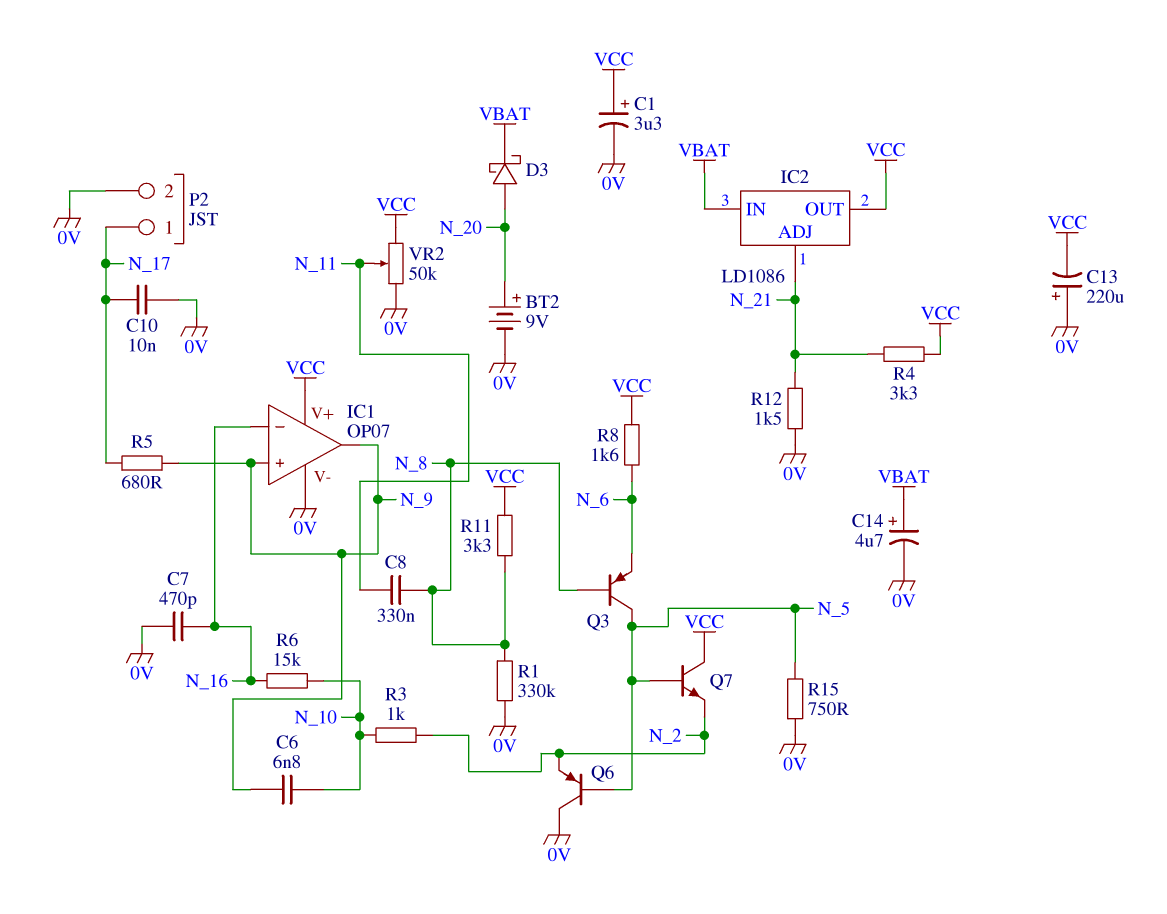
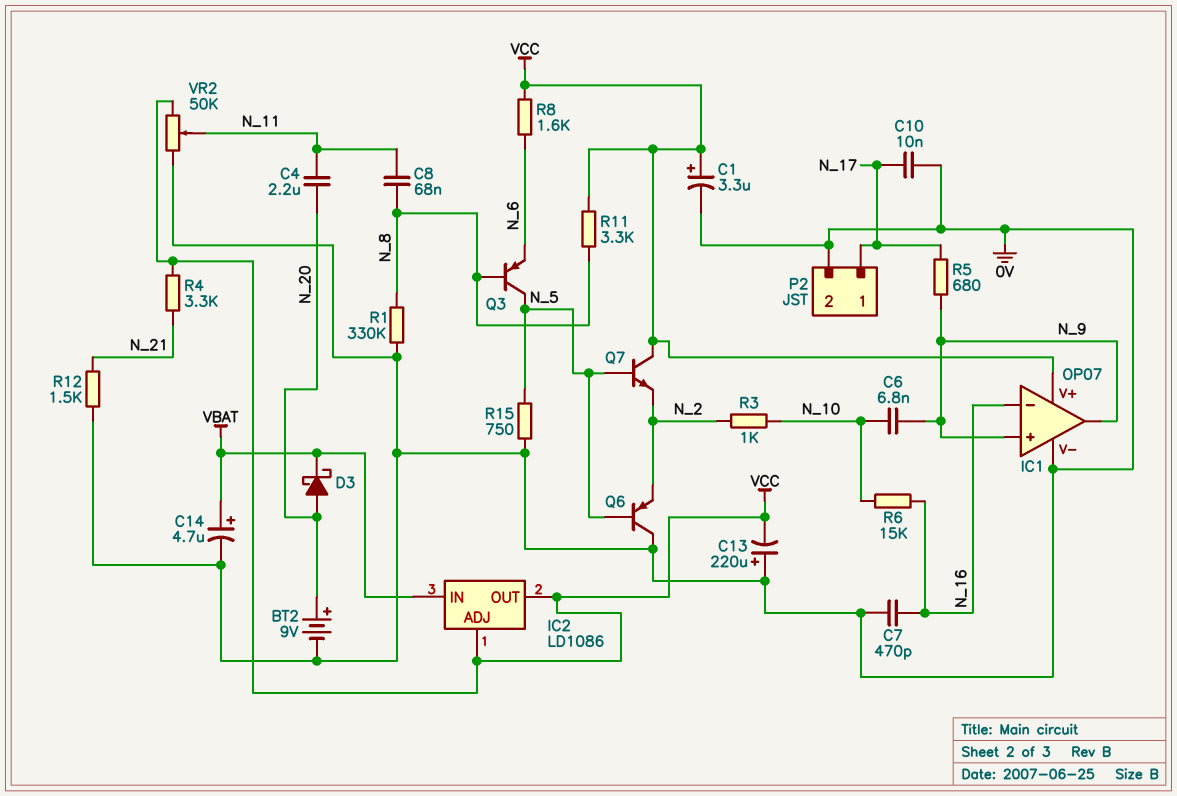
C4: none -> 2.2uF (N_11, N_20)
C8: 330nF (N_8, N_11) -> 68nF (N_8, N_11)
IC2 pin ADJ: N_21 -> VCC

